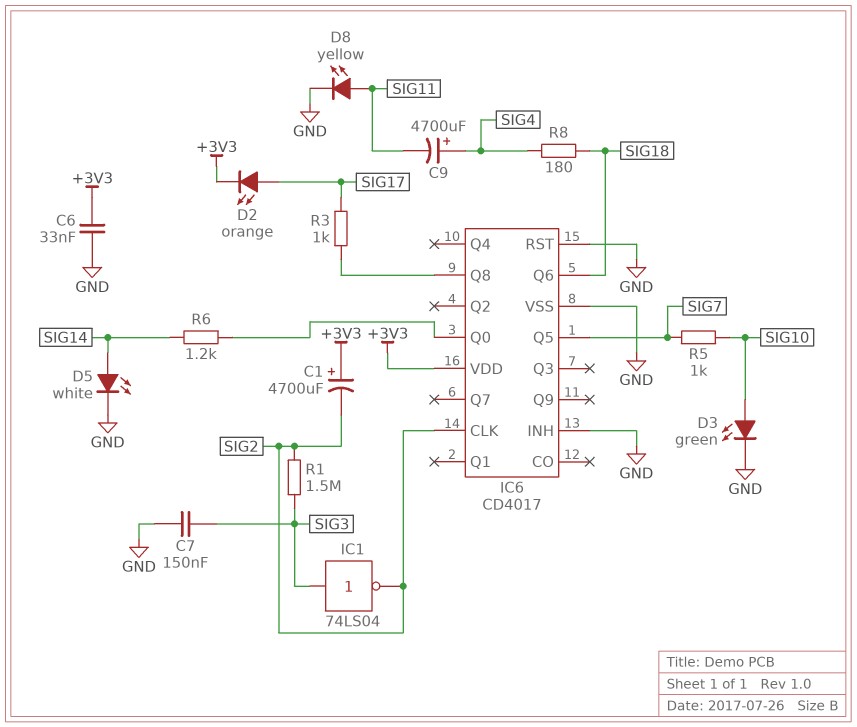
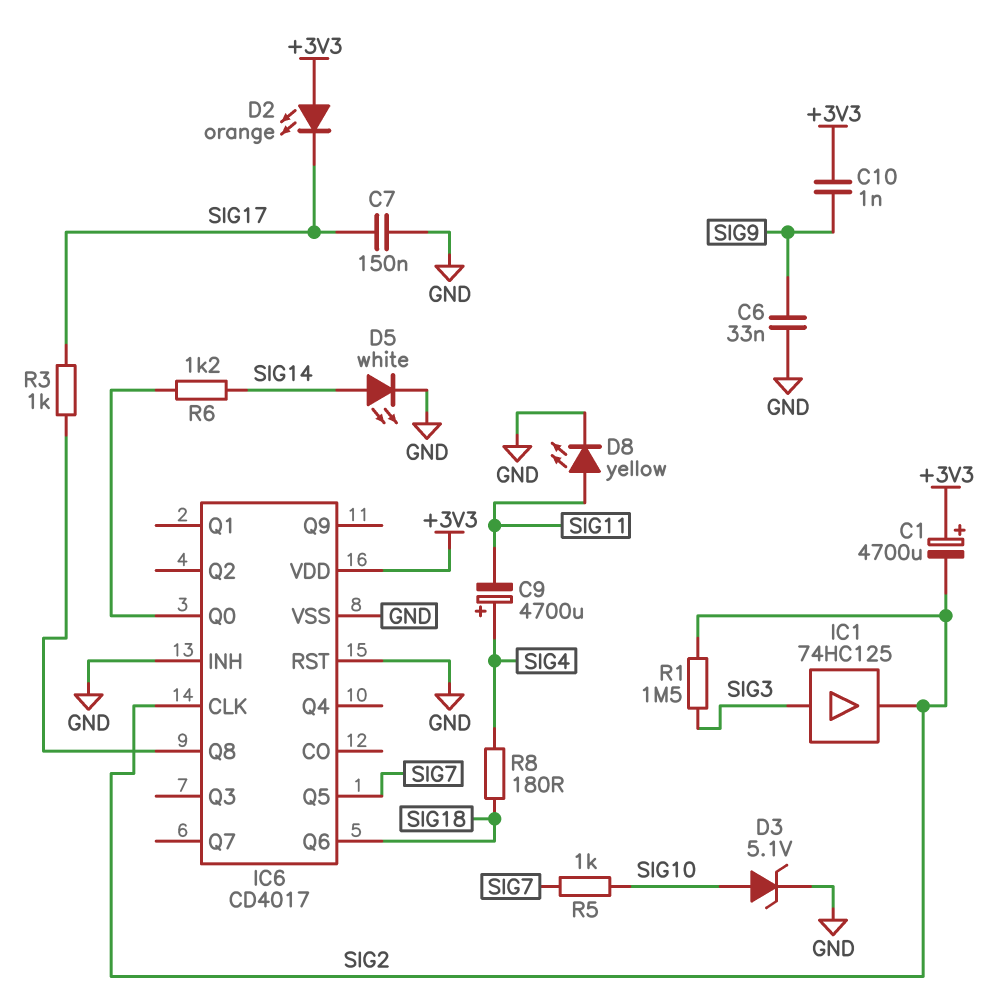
C6: 33nF (+3V3, GND) -> 33nF (GND, SIG9)
C7: 150nF (GND, SIG3) -> 150nF (GND, SIG17)
C10: none -> 1nF (+3V3, SIG9)
D2: LED orange (A SIG17, K +3V3) -> LED orange (A +3V3, K SIG17)
D3: LED green (A SIG10, K GND) -> zener 5.1V (A SIG10, K GND)
IC1: NOT 74LS04 (in SIG3, out SIG2) -> buffer 74HC125 (in SIG3, out SIG2)

